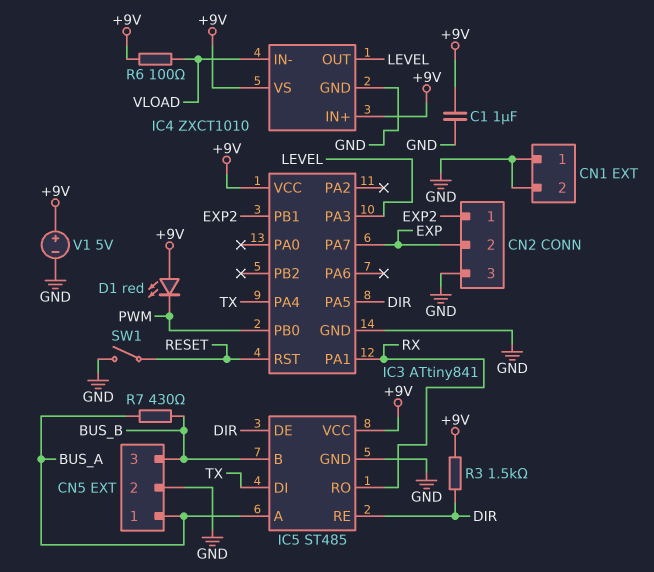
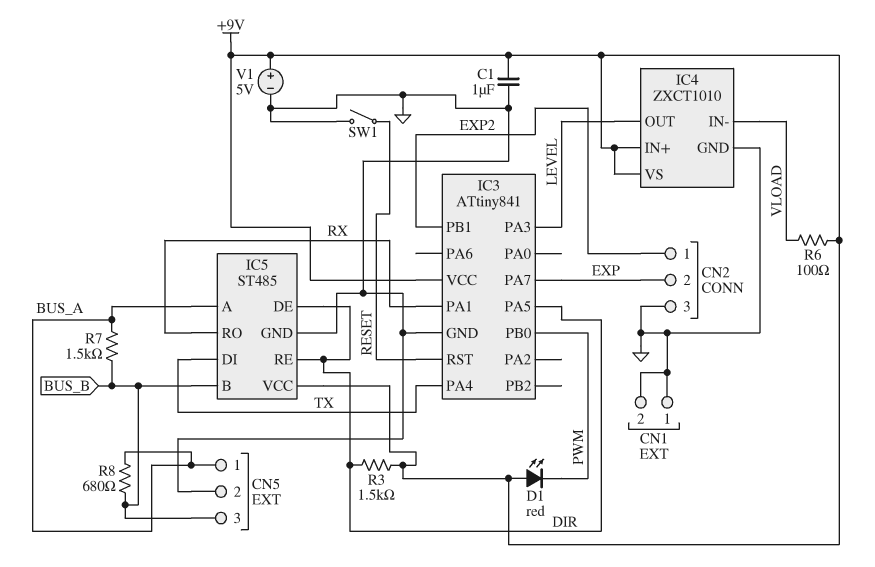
R7: 430 (BUS_A, BUS_B) -> 1.5k (BUS_A, BUS_B)
R8: none -> 680 (BUS_A, BUS_B)

